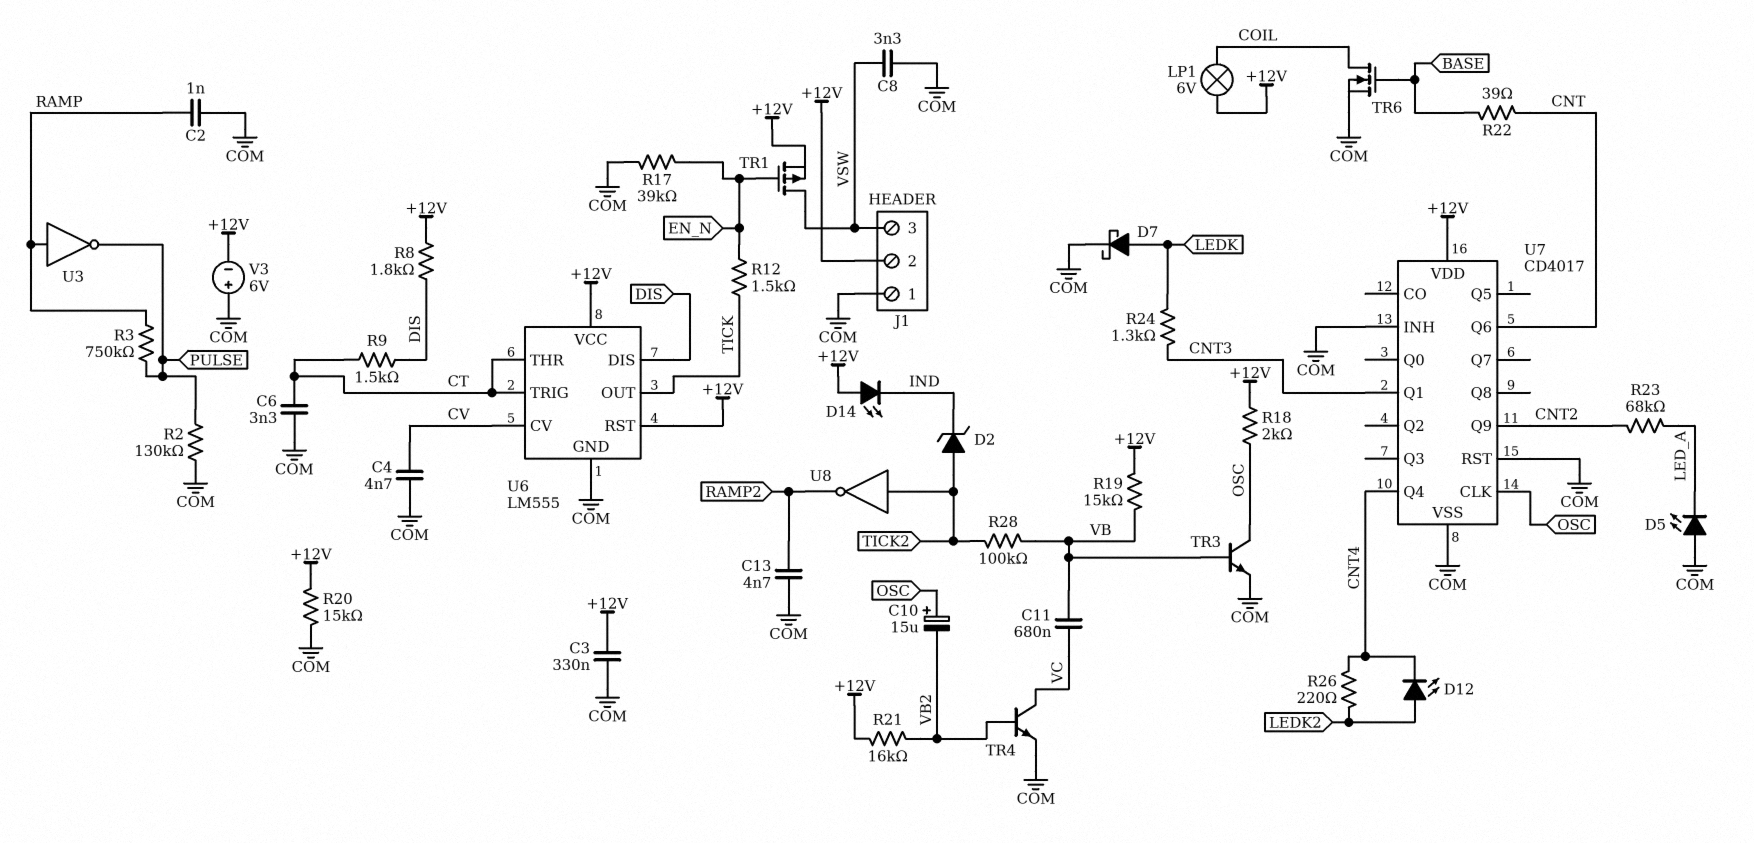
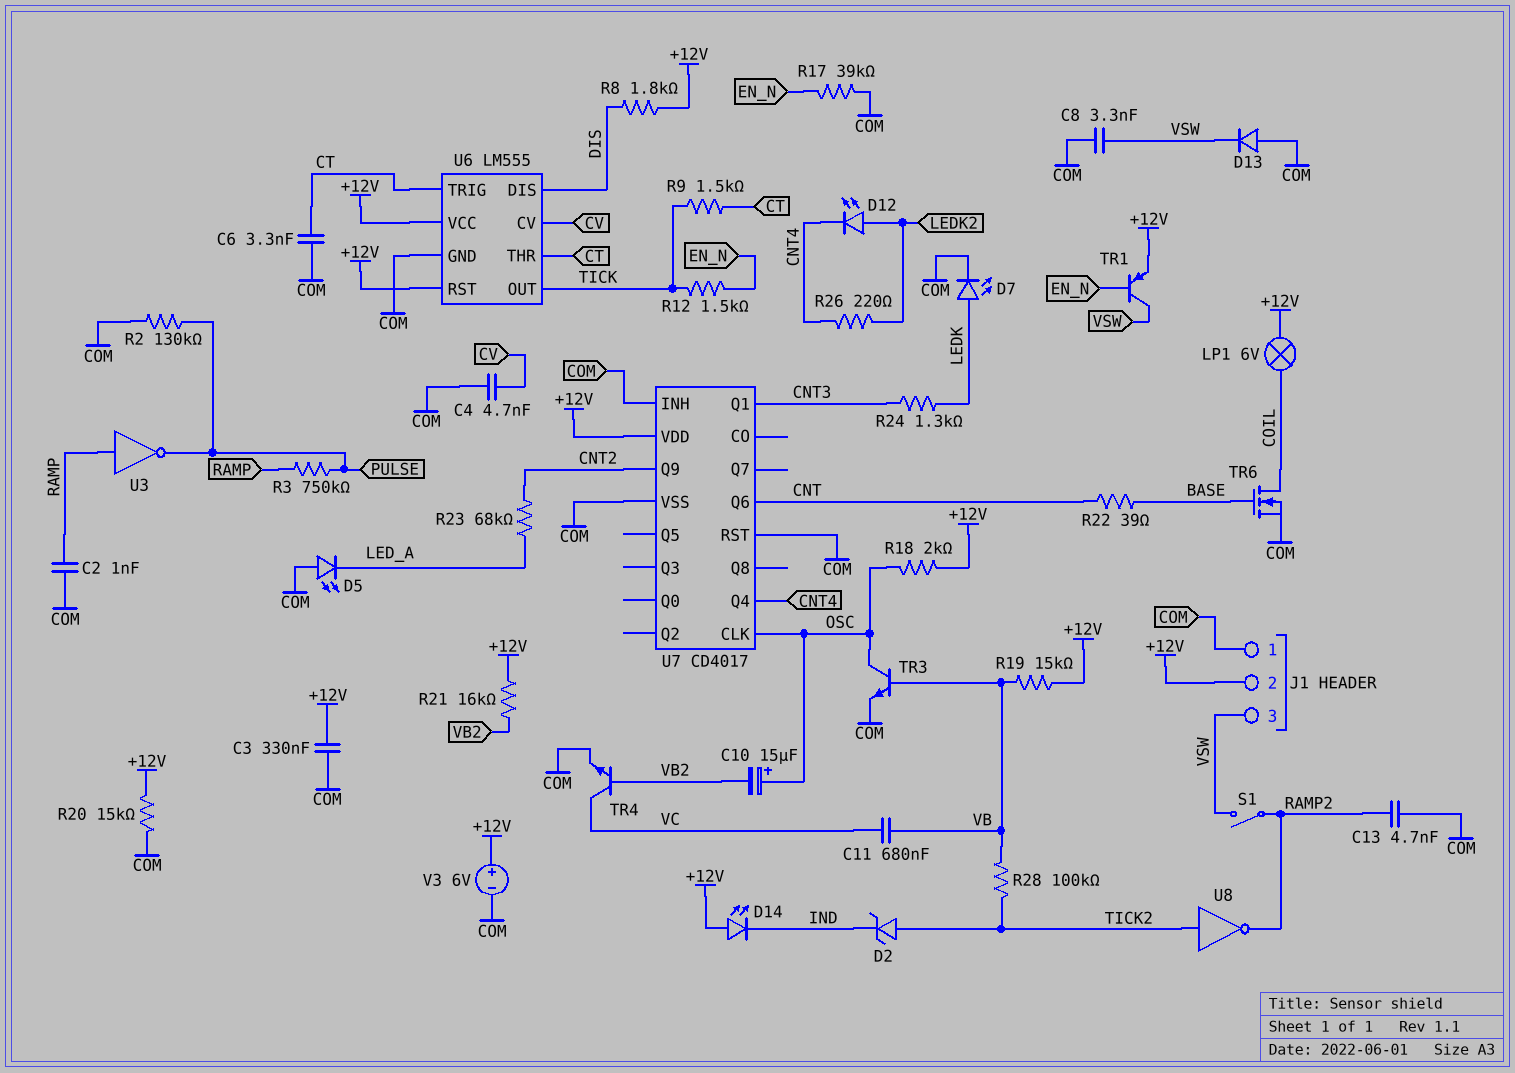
D7: schottky (A LEDK, K COM) -> LED (A LEDK, K COM)
D13: none -> diode (A COM, K VSW)
R9: 1.5k (CT, DIS) -> 1.5k (CT, TICK)
S1: none -> switch (RAMP2, VSW)
TR1: PMOS (G EN_N, D VSW, S +12V) -> PNP (B EN_N, C VSW, E +12V)
V3: 6V (plus COM, minus +12V) -> 6V (plus +12V, minus COM)

